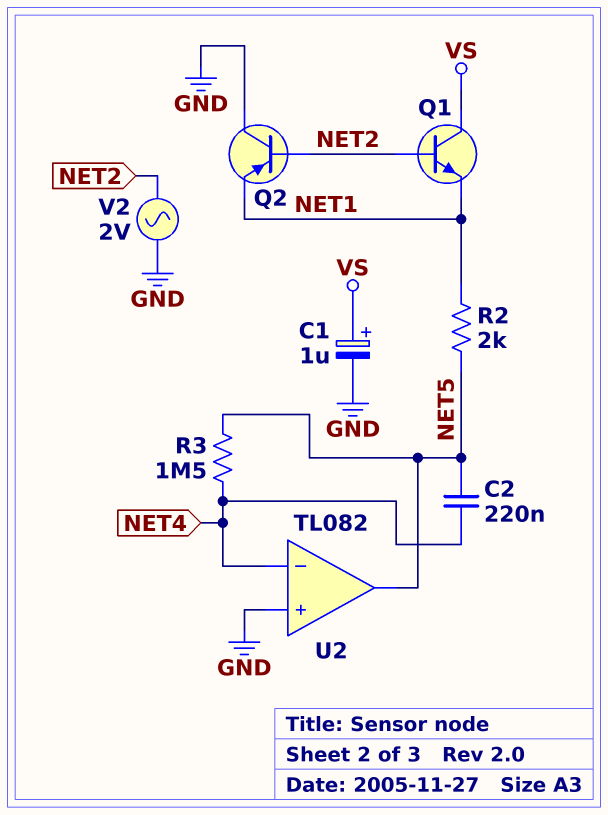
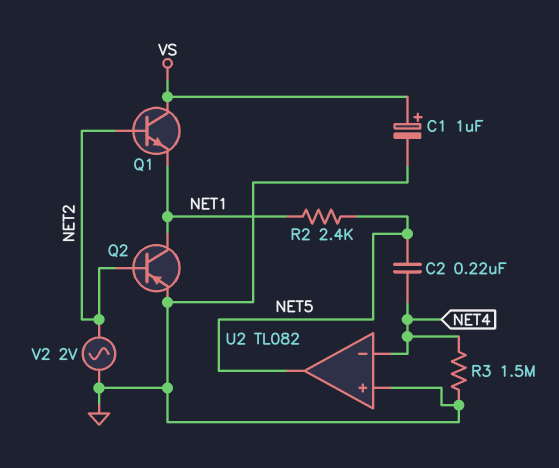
Q2: PNP (B NET2, C GND, E NET1) -> PNP (B NET2, C NET1, E GND)
R2: 2k (NET1, NET5) -> 2.4k (NET1, NET5)
R3: 1.5M (NET4, NET5) -> 1.5M (GND, NET4)

